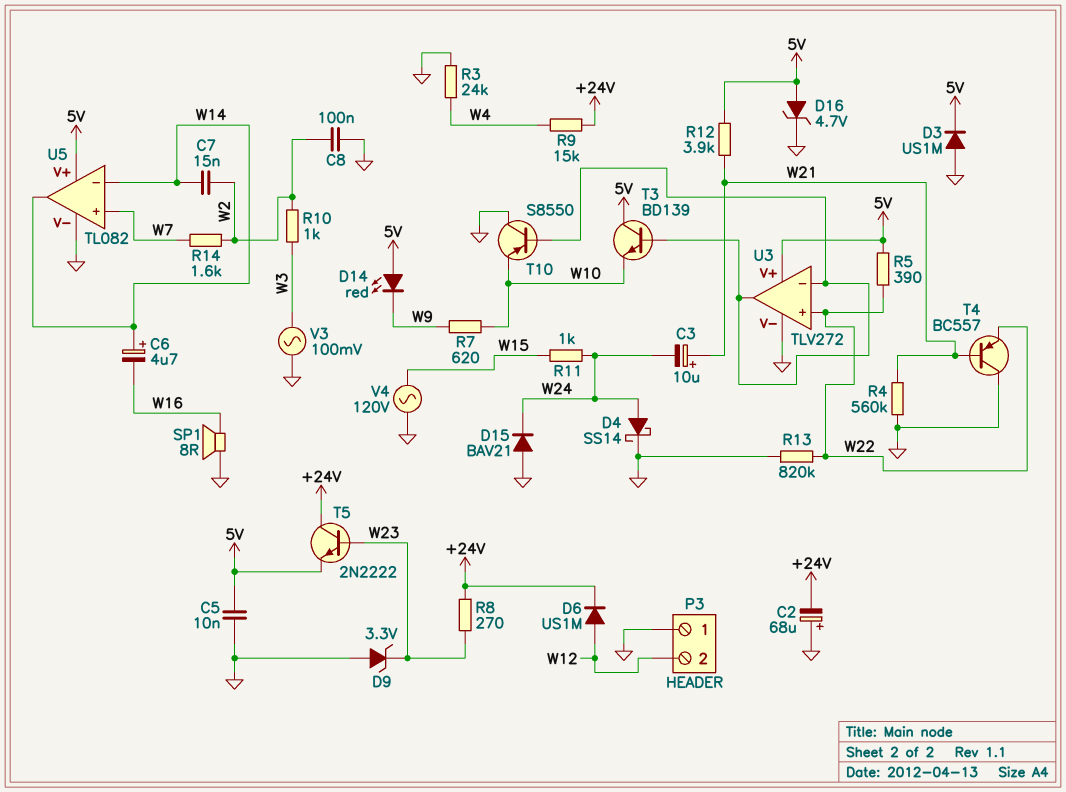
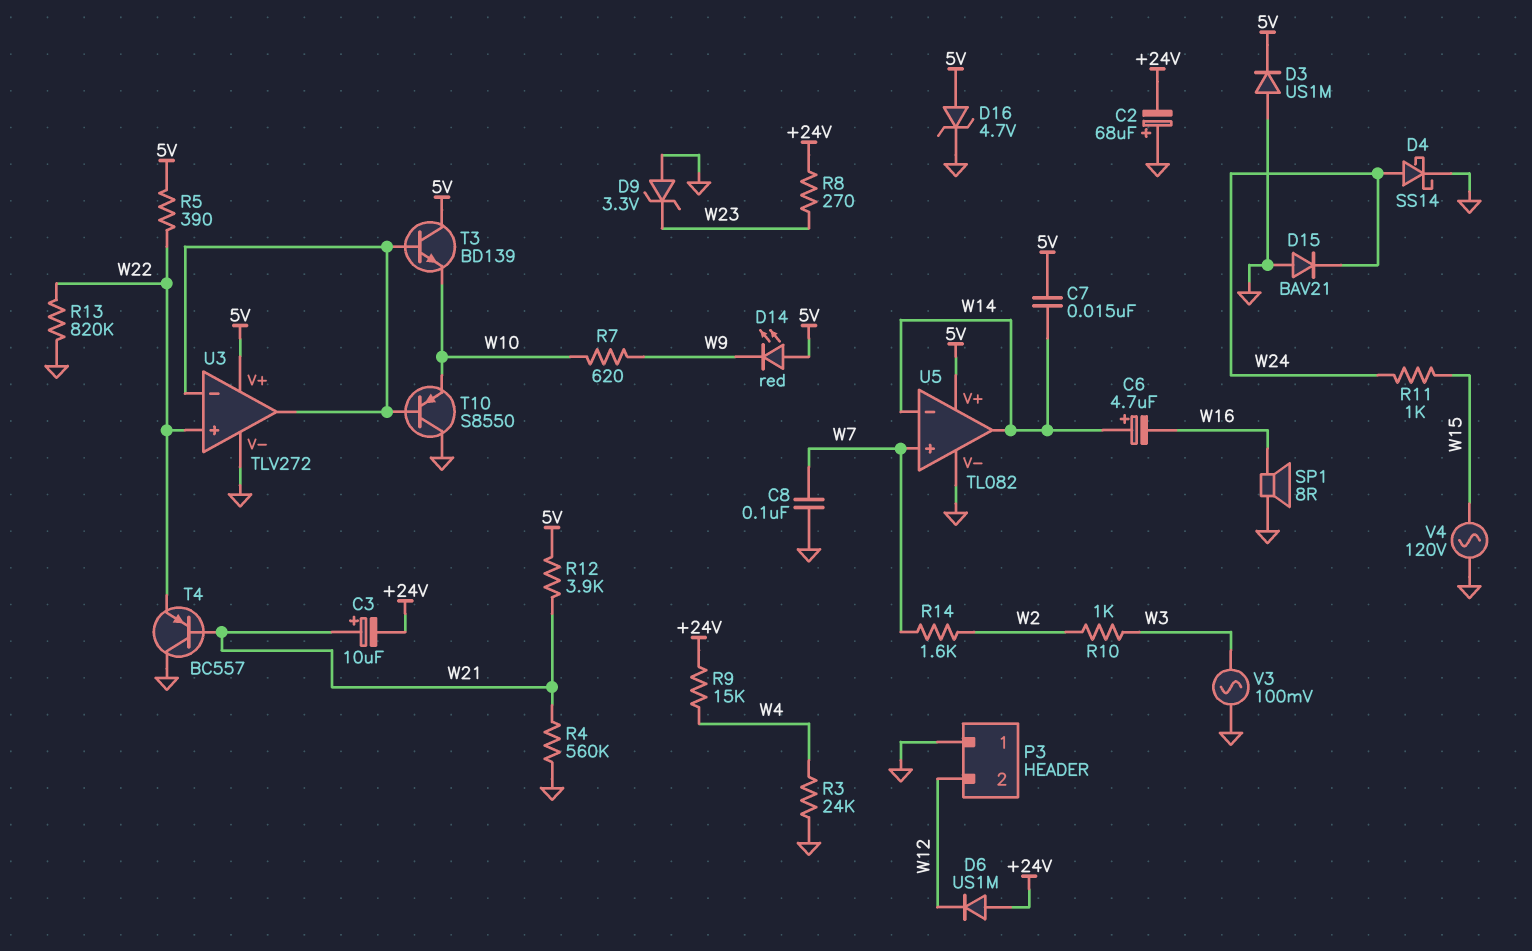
C3: 10uF (plus W21, minus W24) -> 10uF (plus W21, minus +24V)
C5: 10nF (5V, GND) -> none
C7: 15nF (W2, W14) -> 15nF (5V, W14)
C8: 100nF (GND, W2) -> 100nF (GND, W7)
D6: diode US1M (A W12, K +24V) -> diode US1M (A +24V, K W12)
T5: NPN 2N2222 (B W23, C +24V, E 5V) -> none

